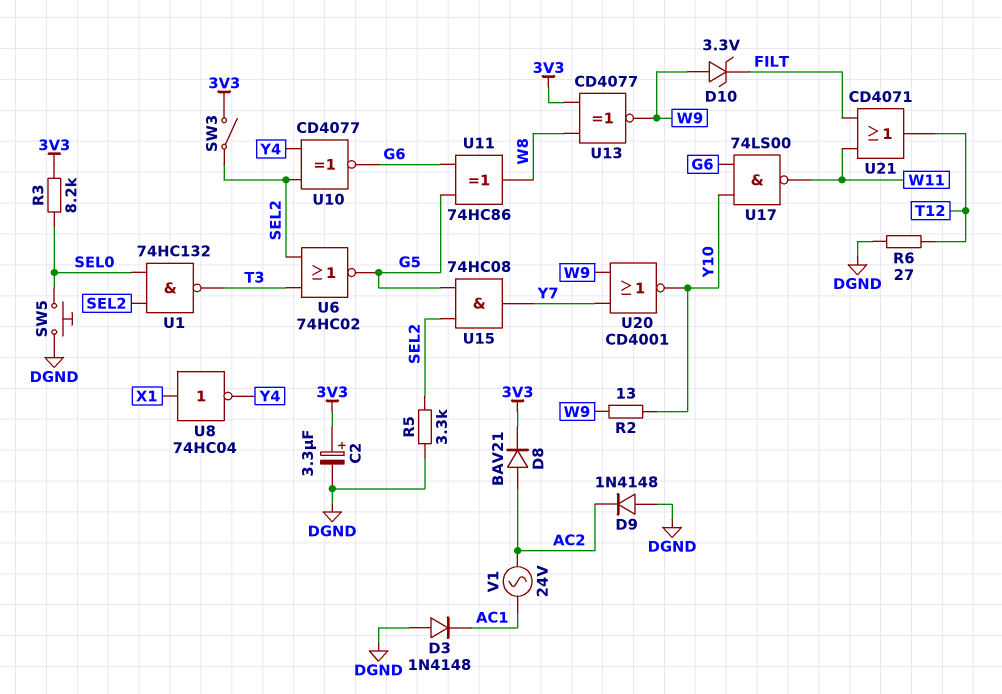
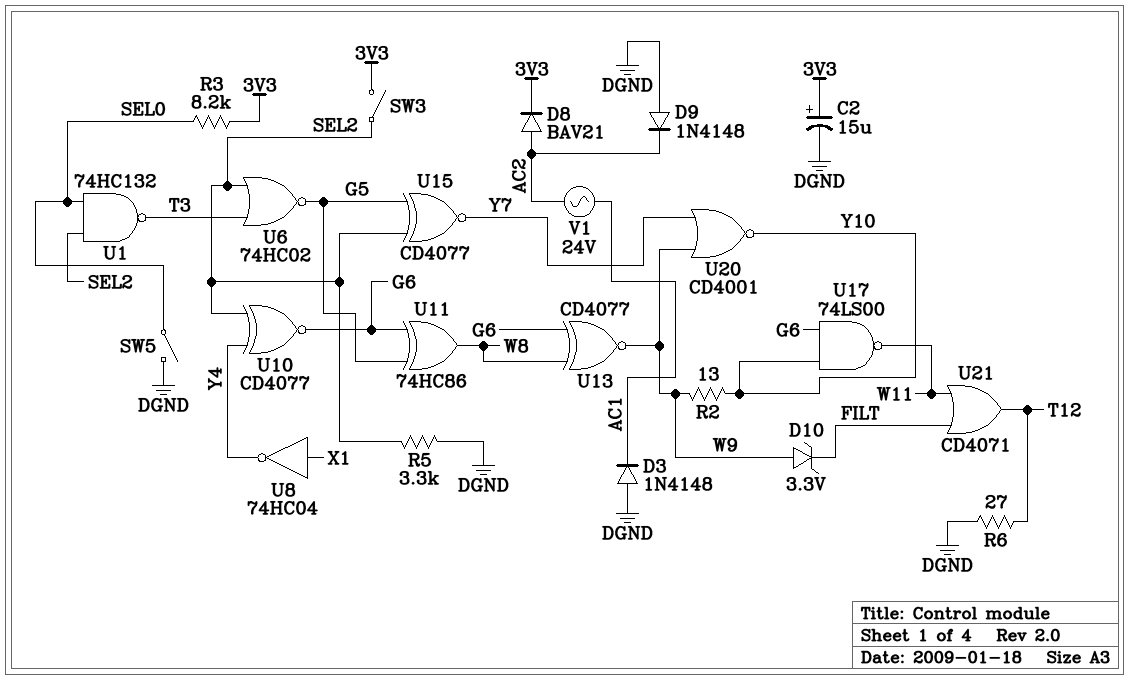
C2: 3.3uF (plus 3V3, minus DGND) -> 15uF (plus 3V3, minus DGND)
SW5: button (DGND, SEL0) -> switch (DGND, SEL0)
U13: XNOR CD4077 (in 3V3, in W8, out W9) -> XNOR CD4077 (in G6, in W8, out W9)
U15: AND 74HC08 (in G5, in SEL2, out Y7) -> XNOR CD4077 (in G5, in SEL2, out Y7)

